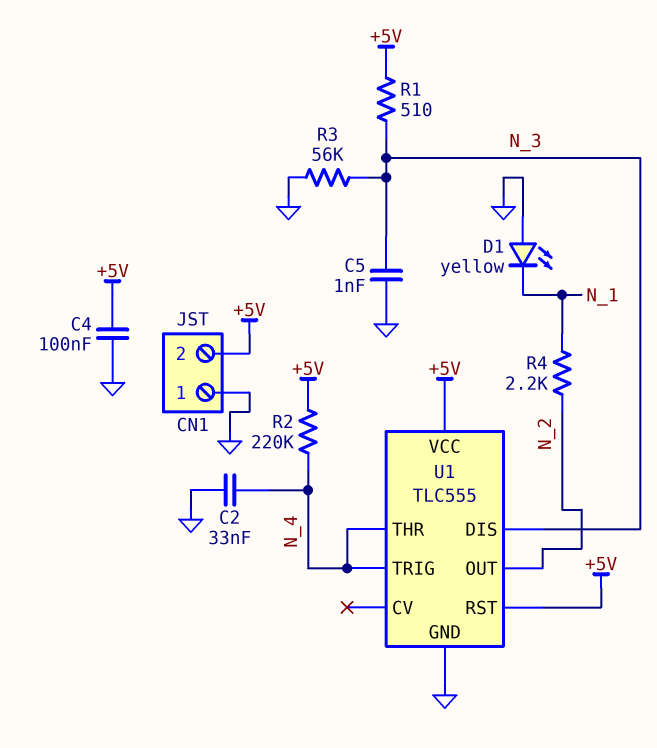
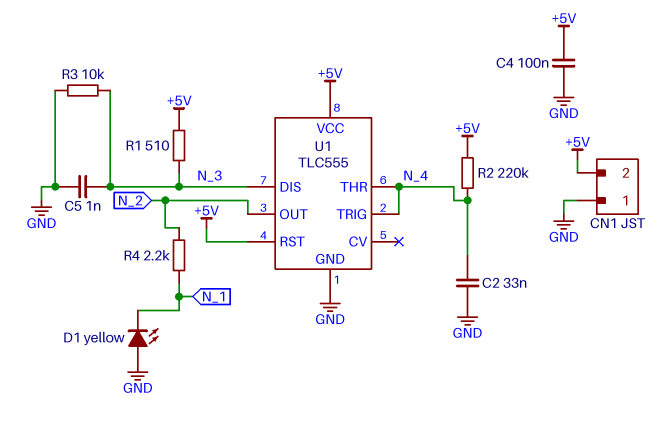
R3: 56k (GND, N_3) -> 10k (GND, N_3)

